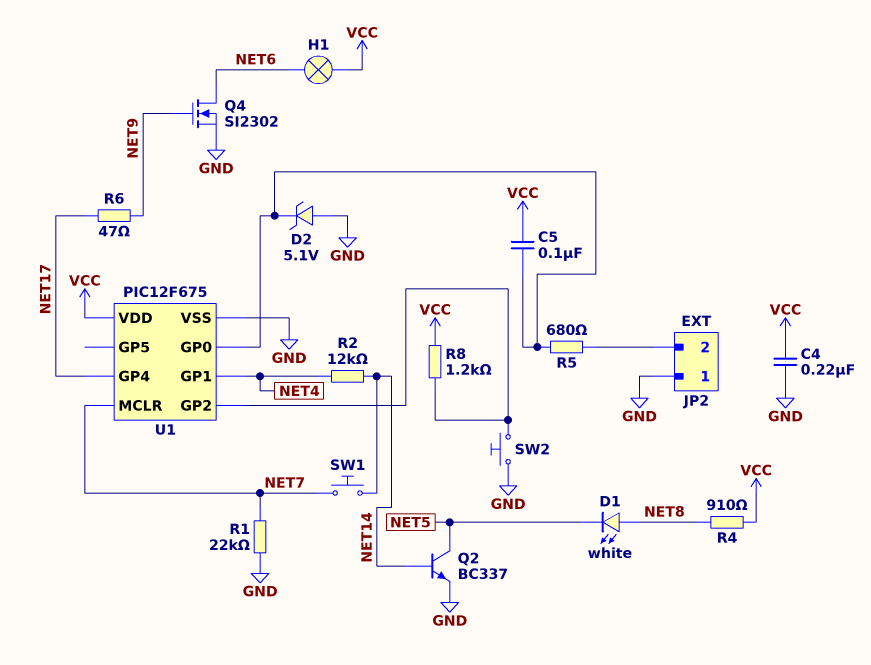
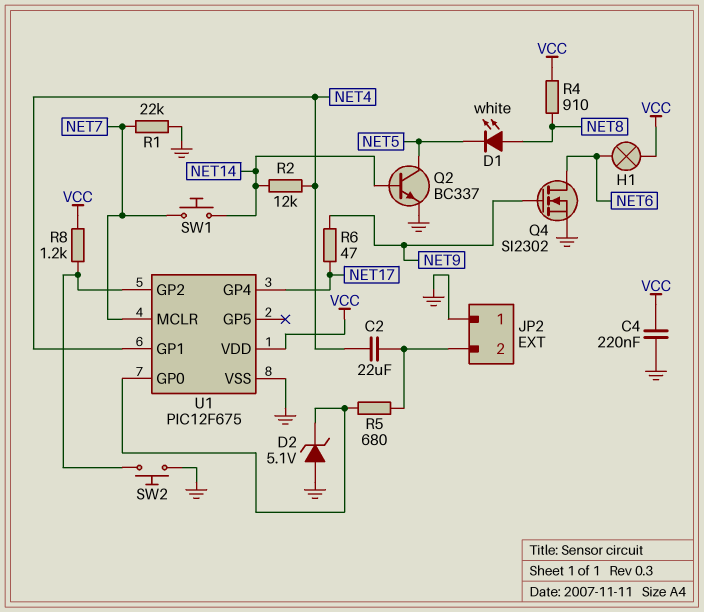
C2: none -> 22uF (JP2/2, NET4)
C5: 100nF (U1/GP0, VCC) -> none

